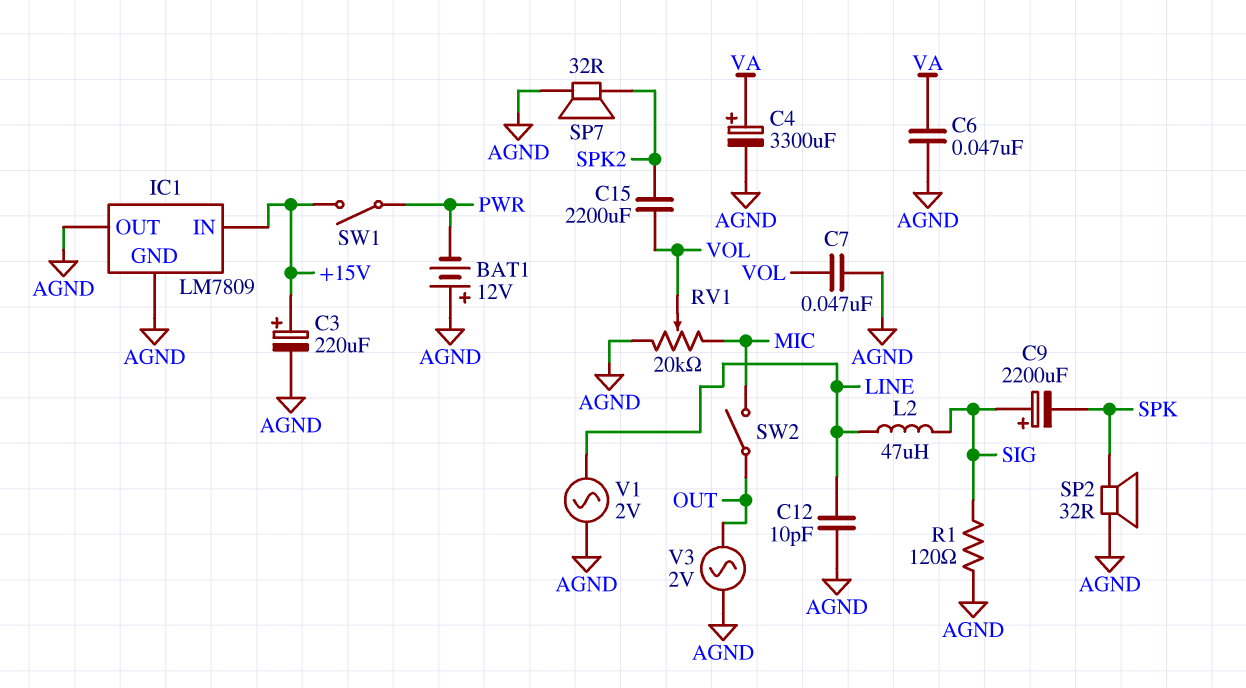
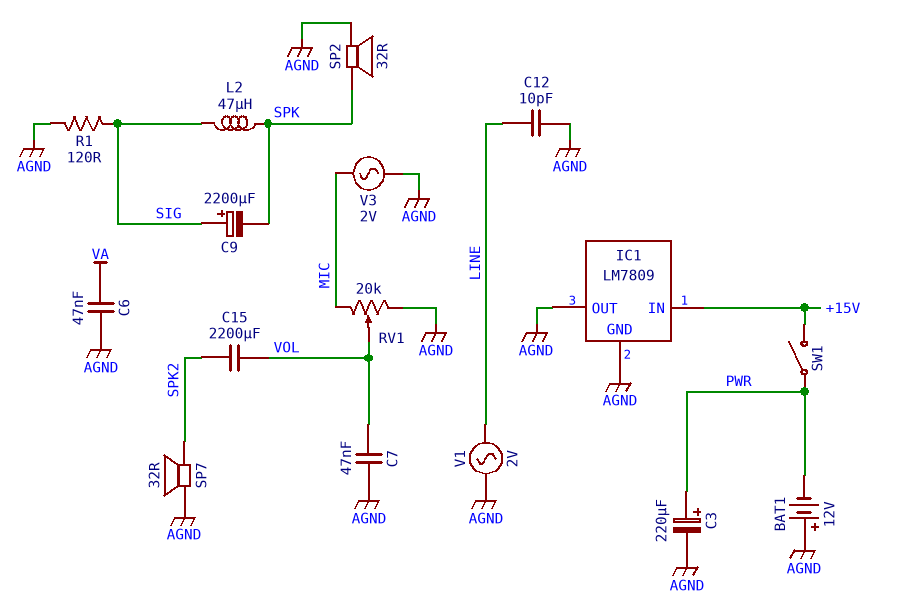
C3: 220uF (plus +15V, minus AGND) -> 220uF (plus PWR, minus AGND)
C4: 3300uF (plus VA, minus AGND) -> none
L2: 47uH (LINE, SIG) -> 47uH (SIG, SPK)
SW2: switch (MIC, OUT) -> none
V3: AC 2V (AGND, OUT) -> AC 2V (AGND, MIC)

